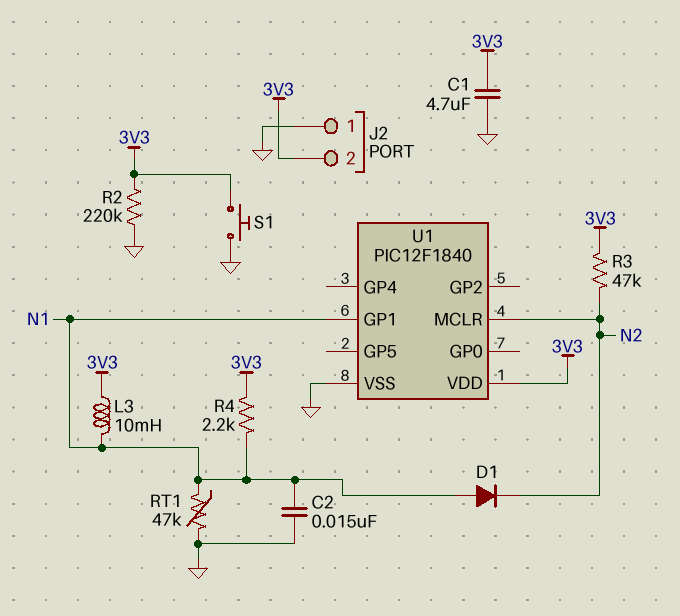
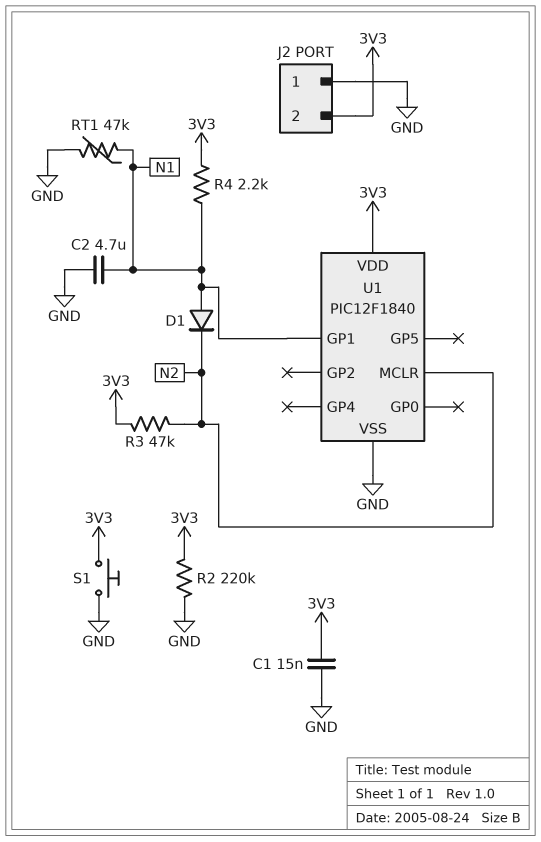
C1: 4.7uF (3V3, GND) -> 15nF (3V3, GND)
C2: 15nF (GND, N1) -> 4.7uF (GND, N1)
L3: 10mH (3V3, N1) -> none

